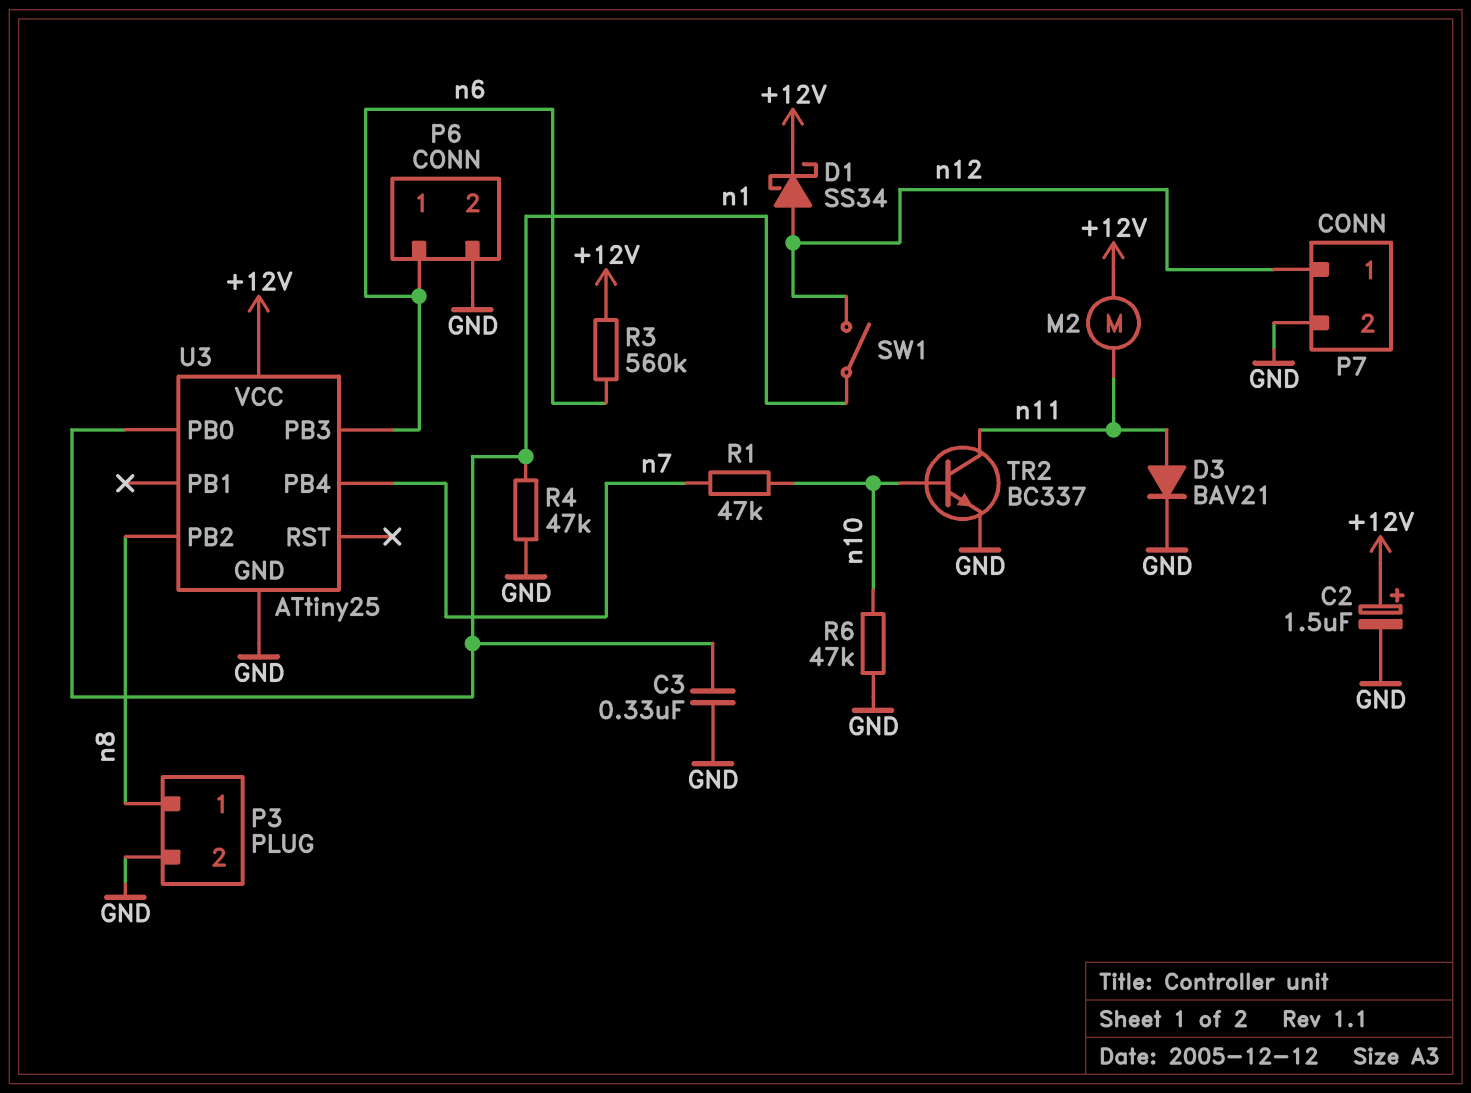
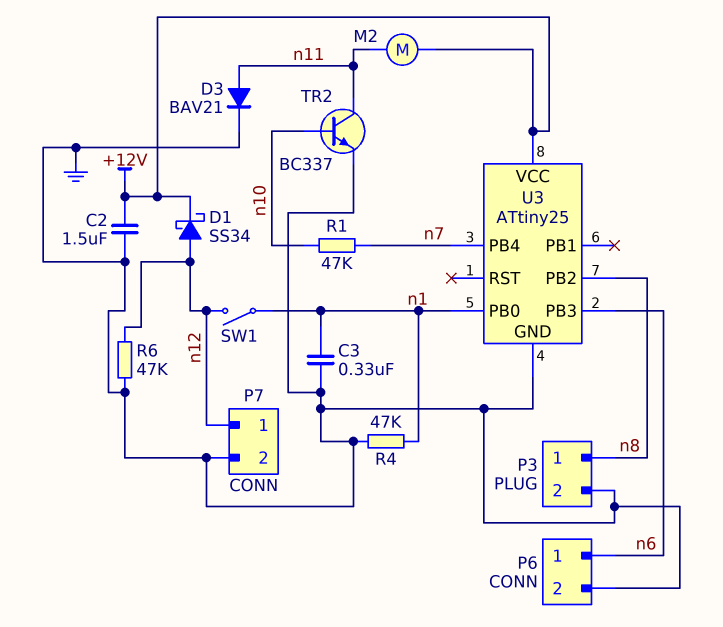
C2: 1.5uF (plus +12V, minus GND) -> 1.5uF (+12V, GND)
R3: 560k (+12V, n6) -> none
R6: 47k (GND, n10) -> 47k (GND, n12)

